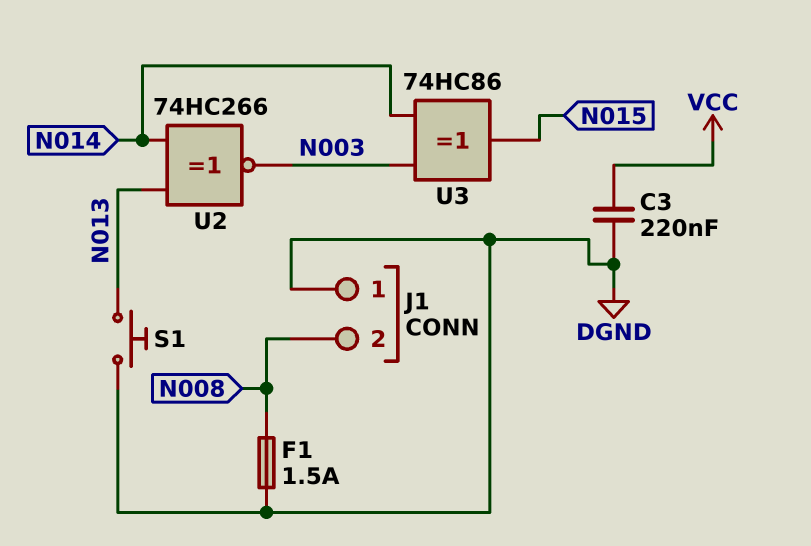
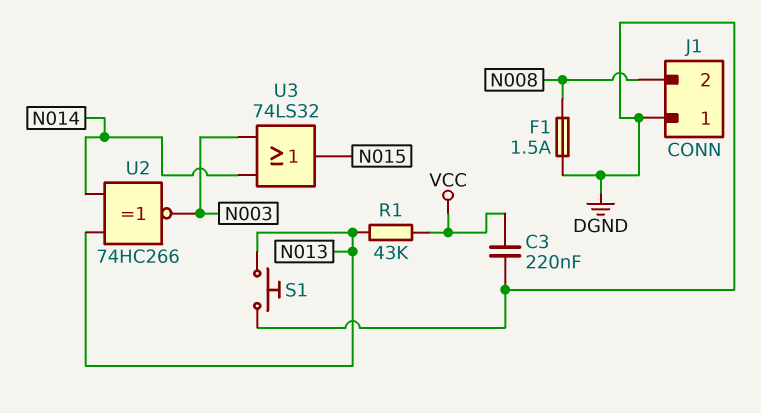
R1: none -> 43k (N013, VCC)
U3: XOR 74HC86 (in N003, in N014, out N015) -> OR 74LS32 (in N003, in N014, out N015)

